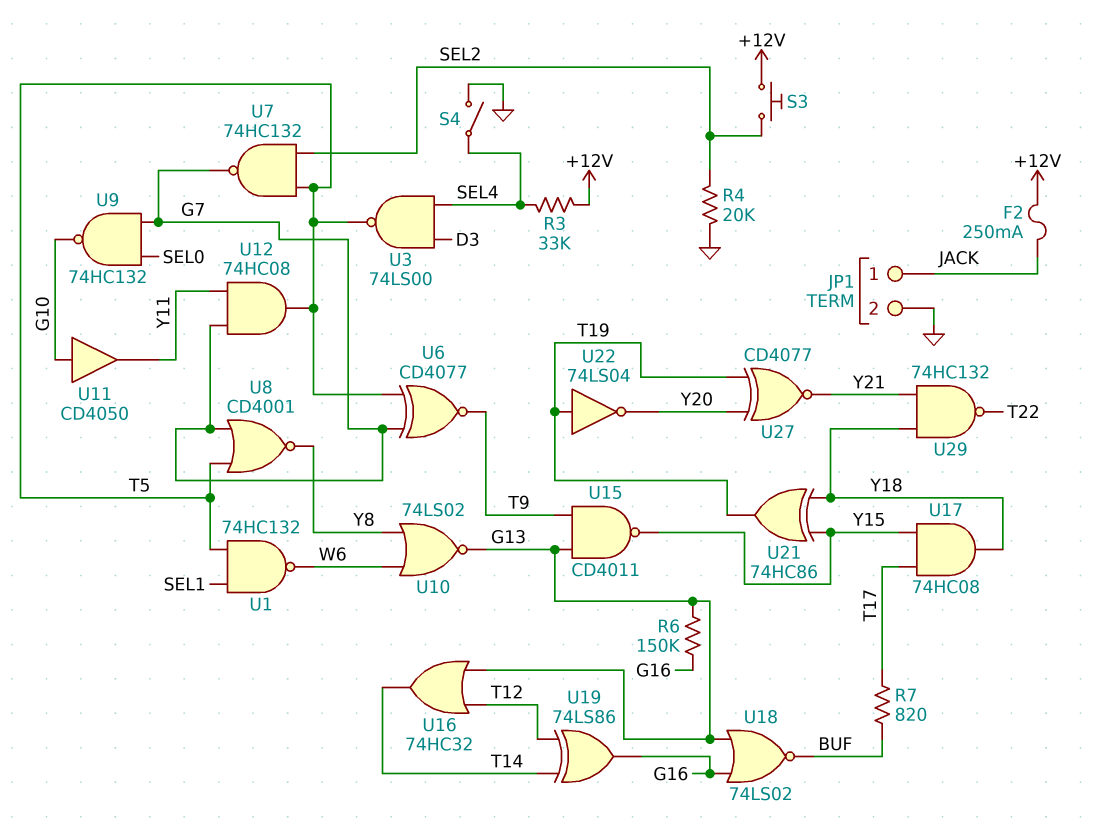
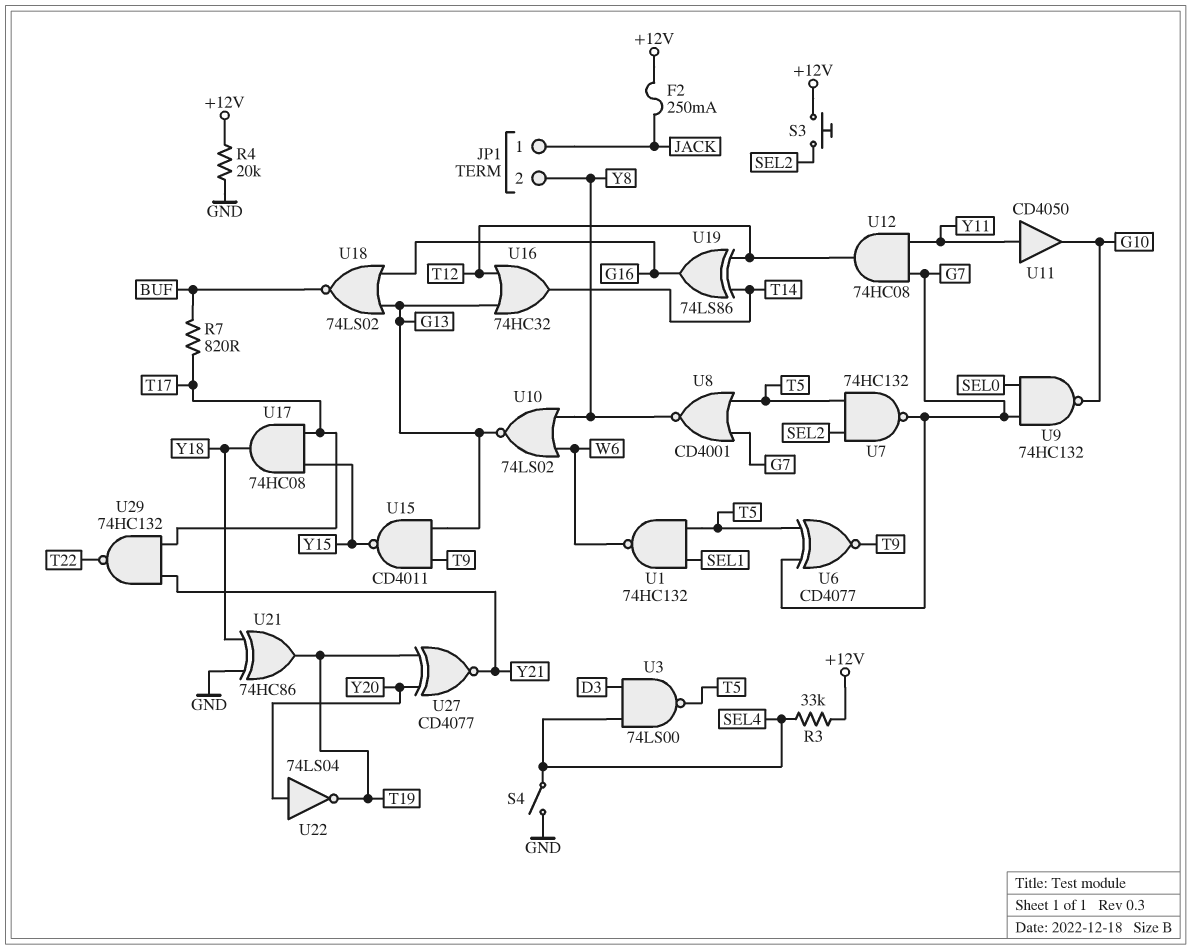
JP1 pin 2: GND -> Y8
R4: 20k (GND, SEL2) -> 20k (+12V, GND)
R6: 150k (G13, G16) -> none
U11: buffer CD4050 (in G10, out Y11) -> buffer CD4050 (in Y11, out G10)
U12: AND 74HC08 (in G7, in Y11, out T5) -> AND 74HC08 (in G7, in Y11, out T12)
U21: XOR 74HC86 (in Y15, in Y18, out T19) -> XOR 74HC86 (in GND, in Y18, out T19)
U22: NOT 74LS04 (in T19, out Y20) -> NOT 74LS04 (in Y20, out T19)
U29: NAND 74HC132 (in Y18, in Y21, out T22) -> NAND 74HC132 (in T17, in Y21, out T22)

